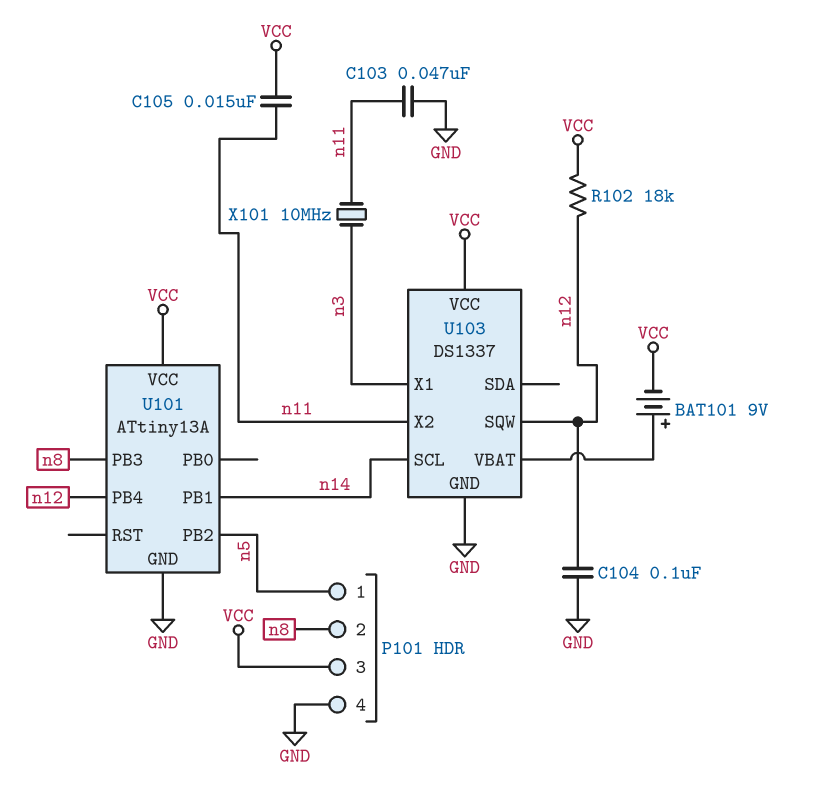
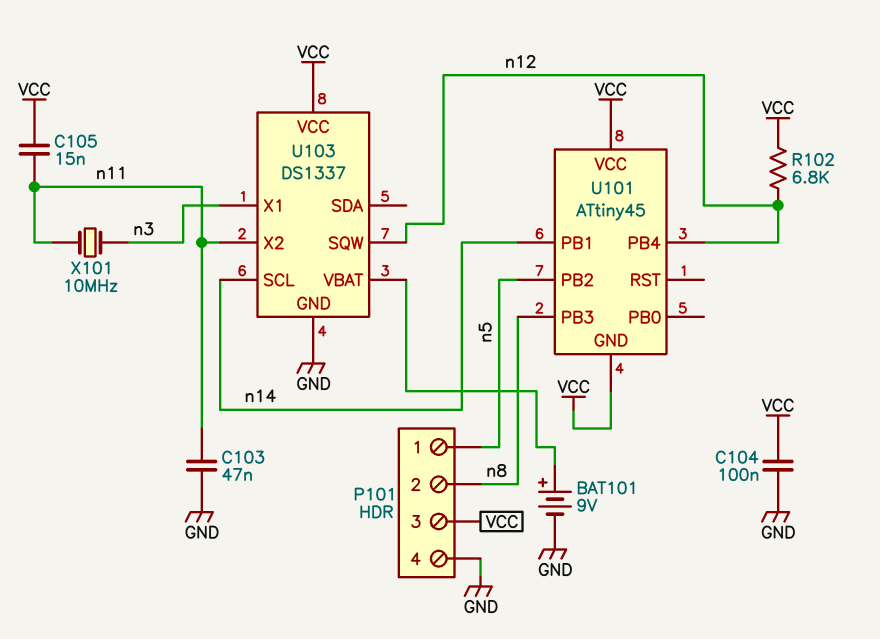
BAT101: 9V (plus U103/VBAT, minus VCC) -> 9V (plus U103/VBAT, minus GND)
C104: 100nF (GND, n12) -> 100nF (GND, VCC)
R102: 18k (VCC, n12) -> 6.8k (VCC, n12)
U101: ATtiny13A -> ATtiny45
U101 pin GND: GND -> VCC

